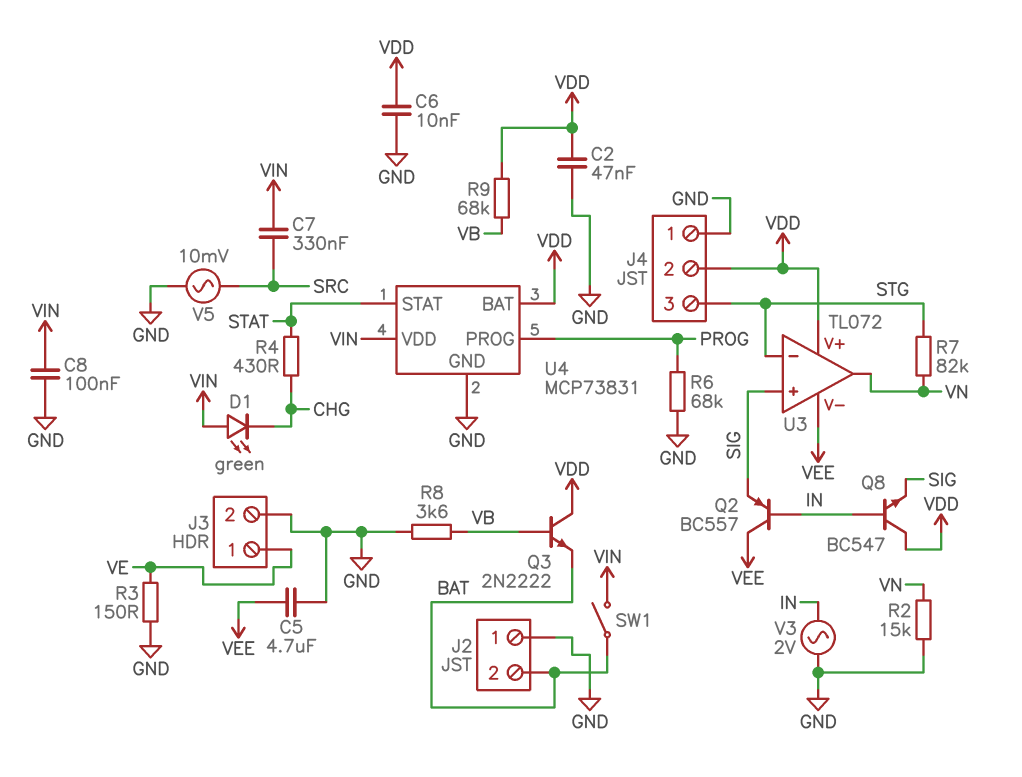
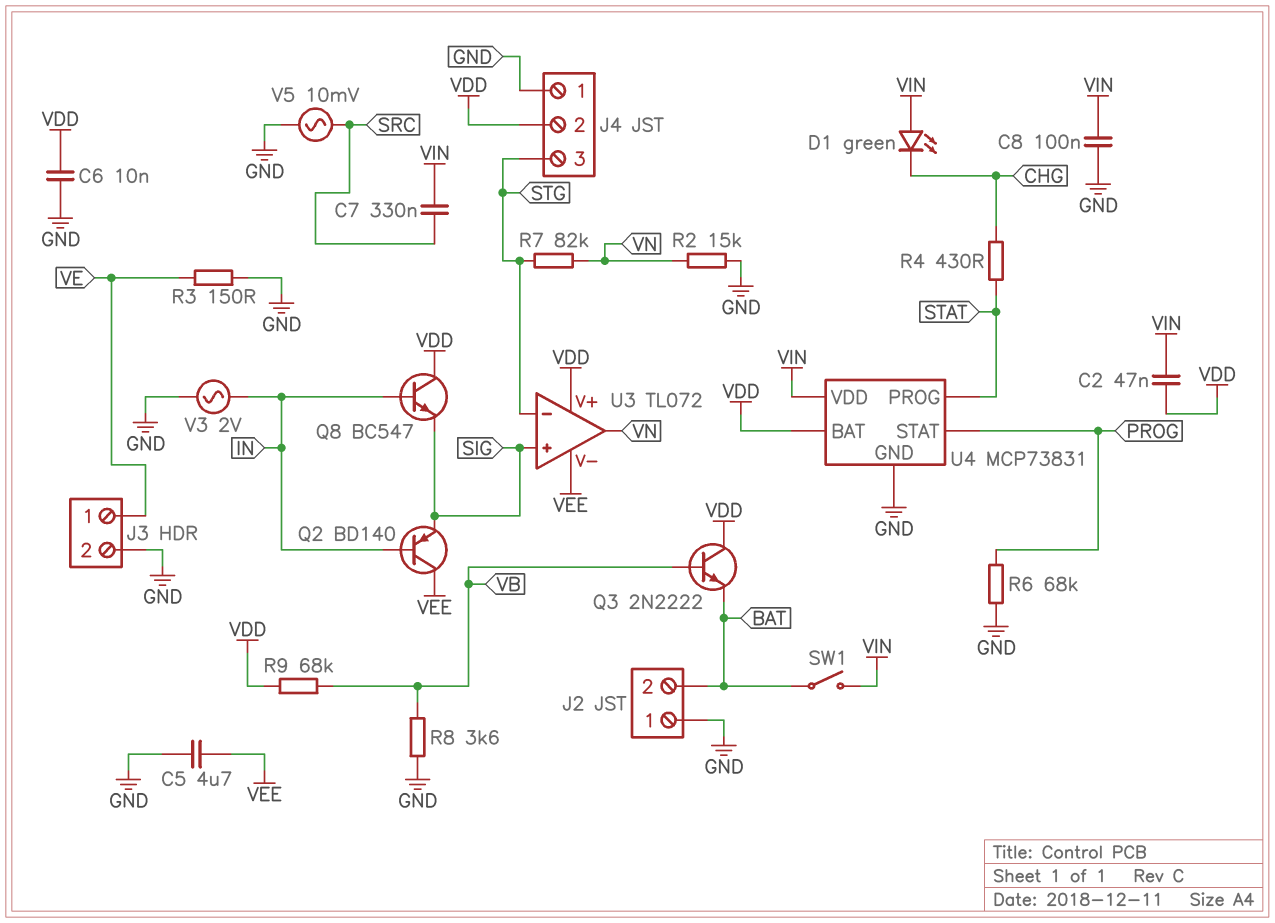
C2: 47nF (GND, VDD) -> 47nF (VDD, VIN)
Q2: PNP BC557 (B IN, C VEE, E SIG) -> PNP BD140 (B IN, C VEE, E SIG)
U4 pin PROG: PROG -> STAT
U4 pin STAT: STAT -> PROG

